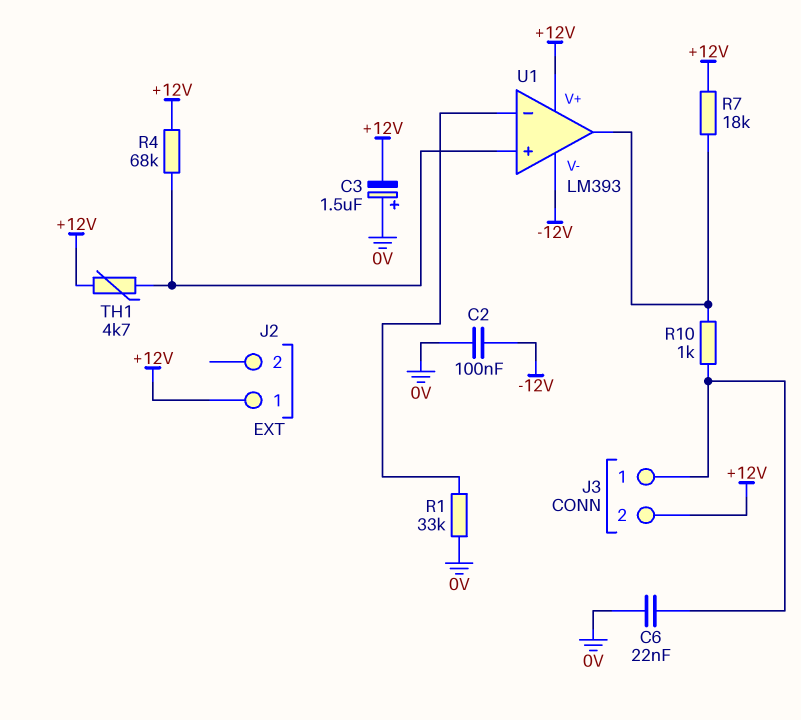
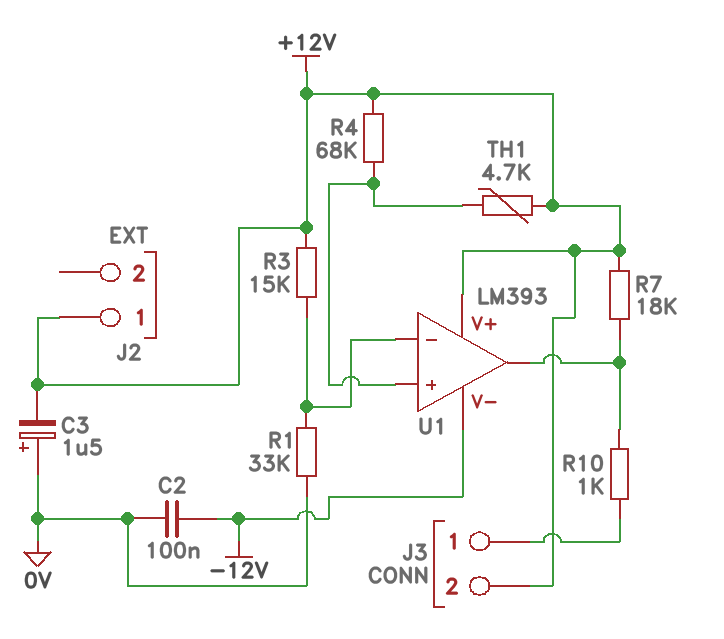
C6: 22nF (0V, J3/1) -> none
R3: none -> 15k (+12V, U1/in-)

